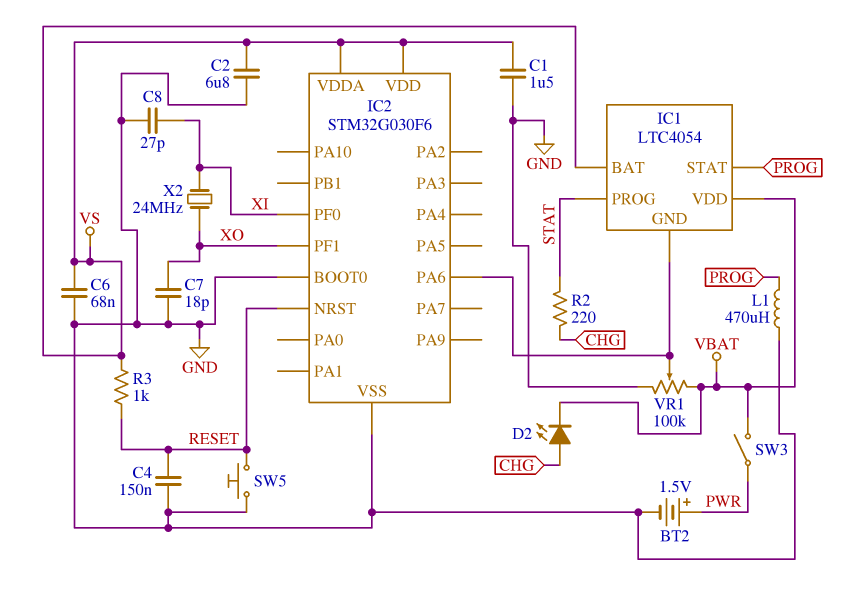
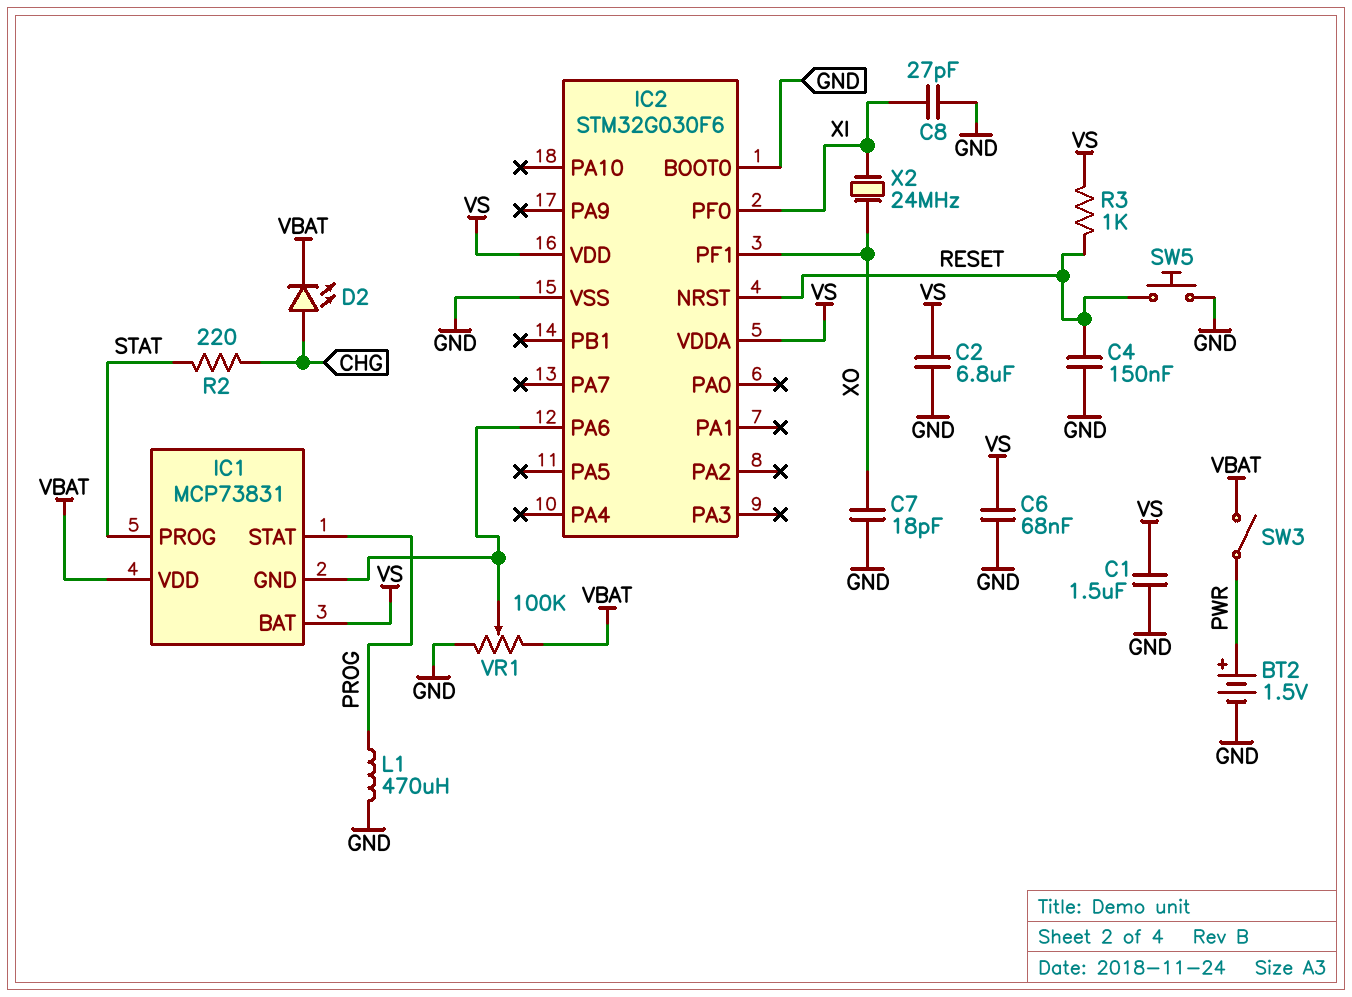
IC1: LTC4054 -> MCP73831

